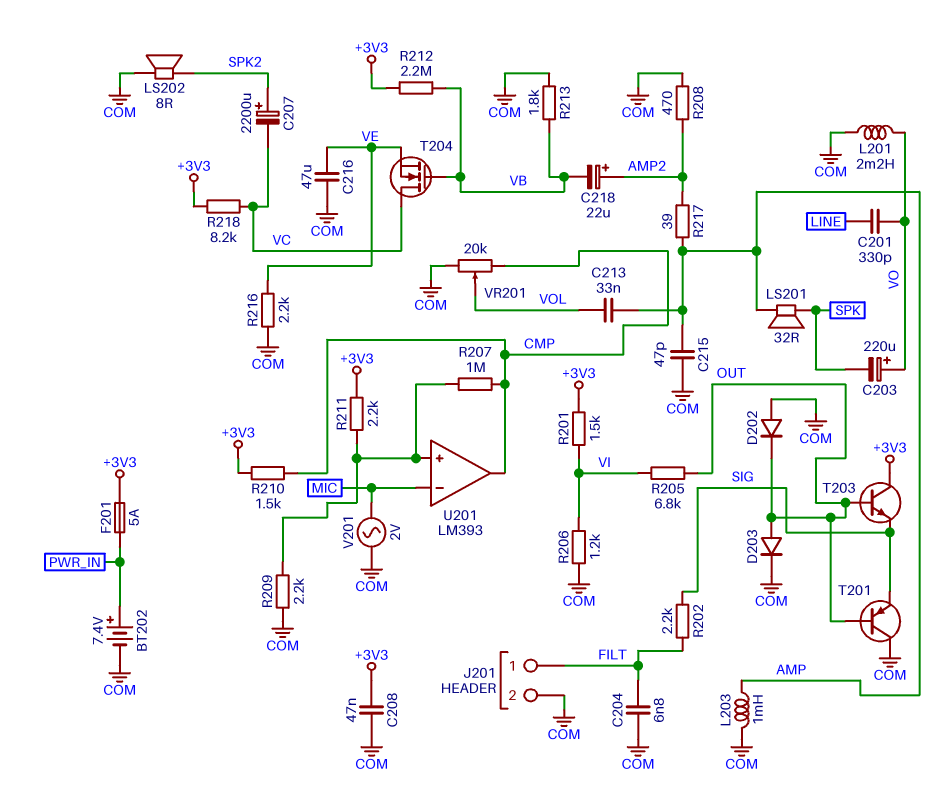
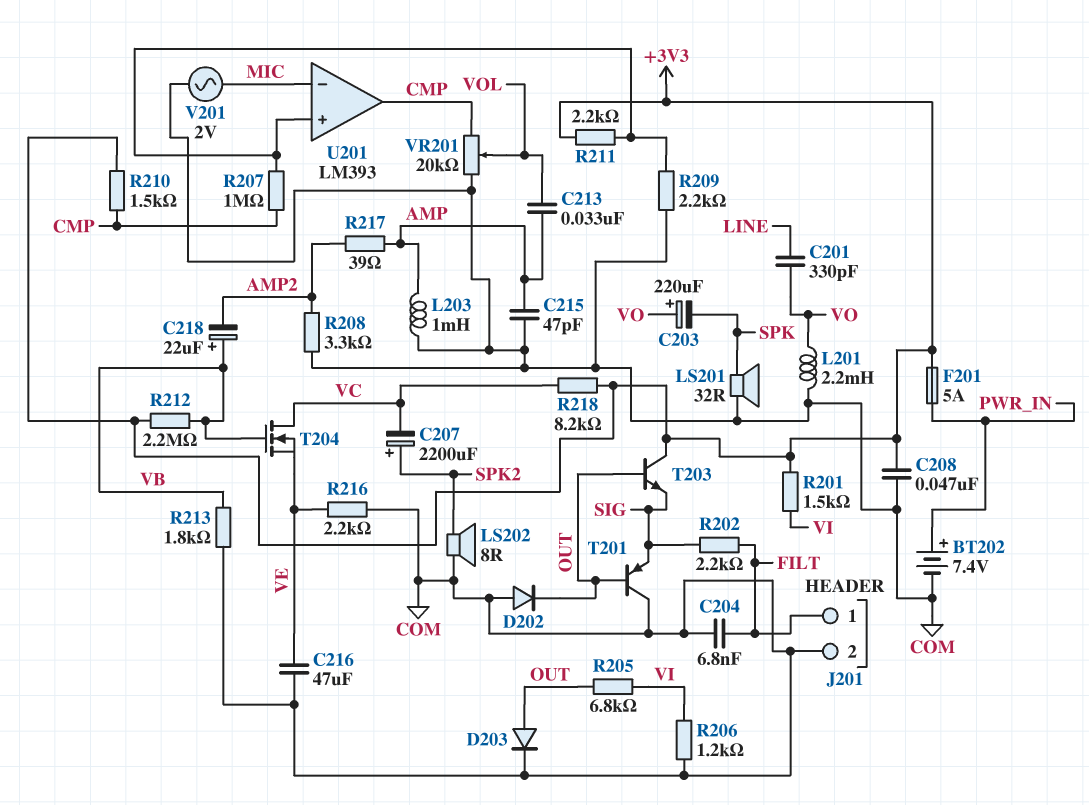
C218: 22uF (plus AMP2, minus VB) -> 22uF (plus VB, minus AMP2)
LS201: speaker 32R (AMP, SPK) -> speaker 32R (COM, SPK)
R208: 470 (AMP2, COM) -> 3.3k (AMP2, COM)

